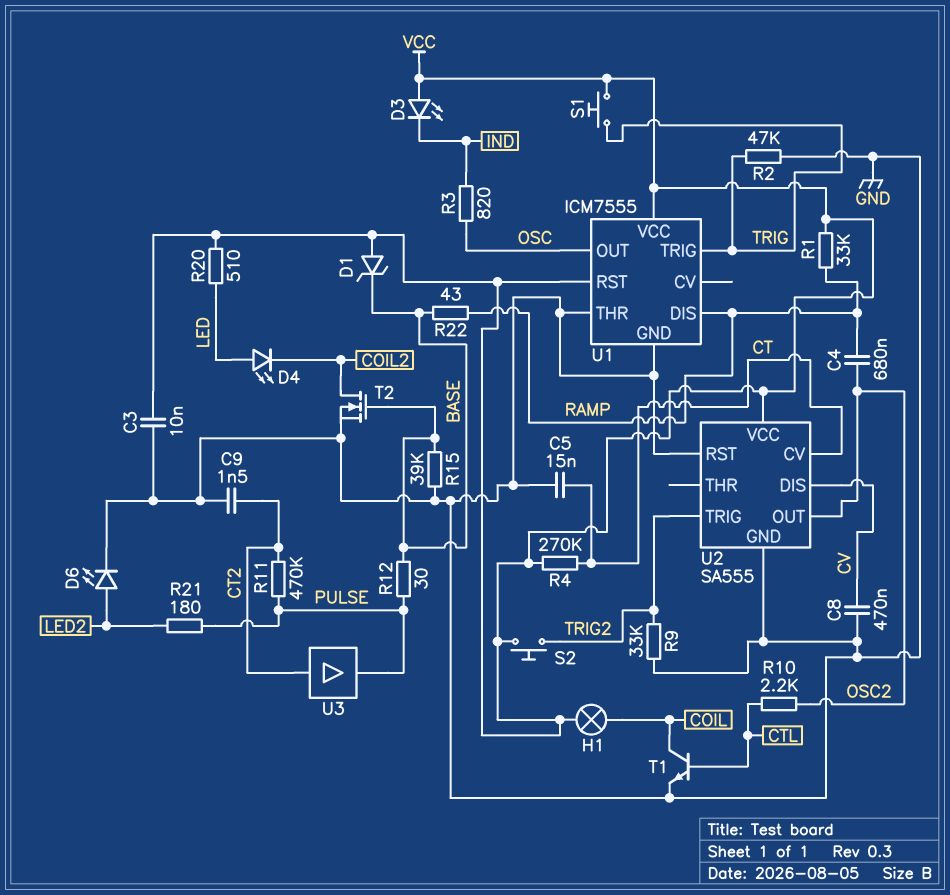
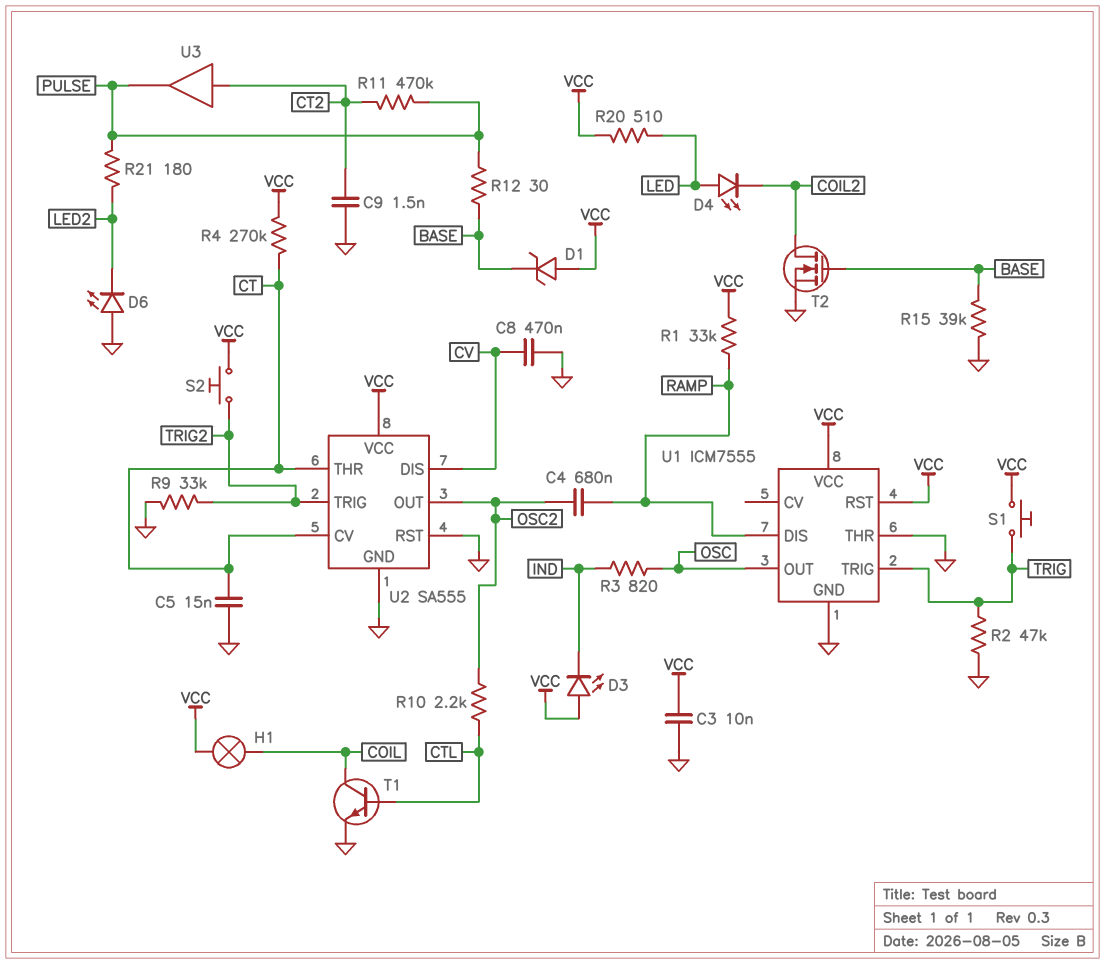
D6: LED (A LED2, K GND) -> LED (A GND, K LED2)
R22: 43 (BASE, RAMP) -> none
U2 pin THR: none -> CT

